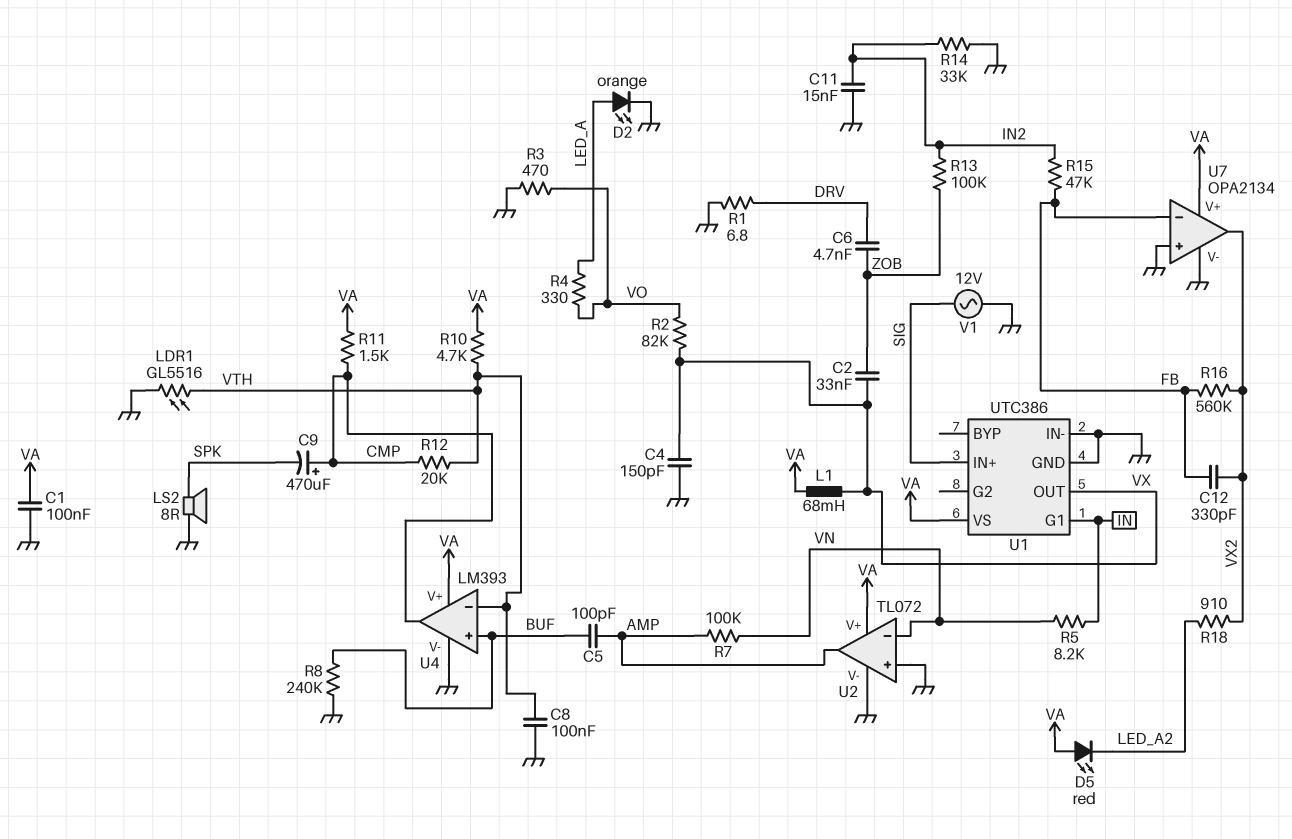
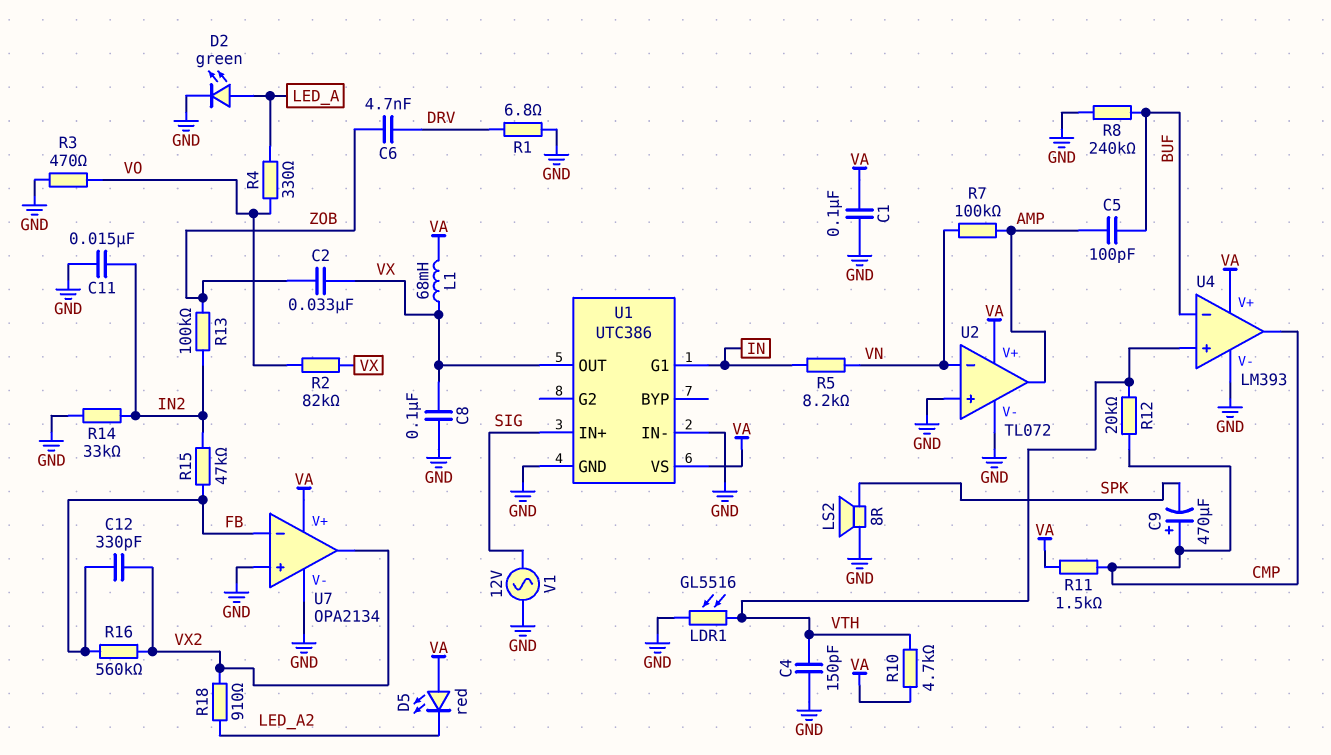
C4: 150pF (GND, VX) -> 150pF (GND, VTH)
C8: 100nF (GND, VTH) -> 100nF (GND, VX)
D2: LED orange (A LED_A, K GND) -> LED green (A LED_A, K GND)
U4 pin in+: BUF -> VTH
U4 pin in-: VTH -> BUF

